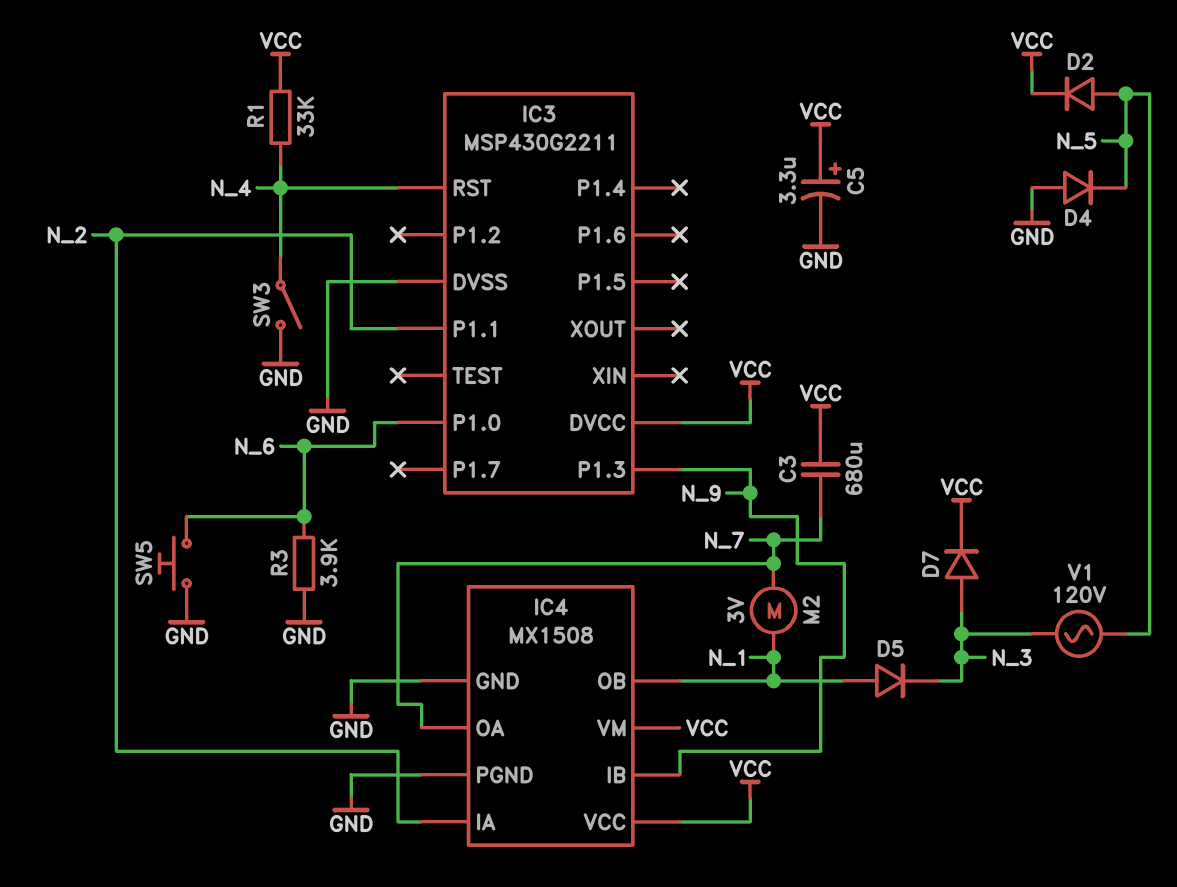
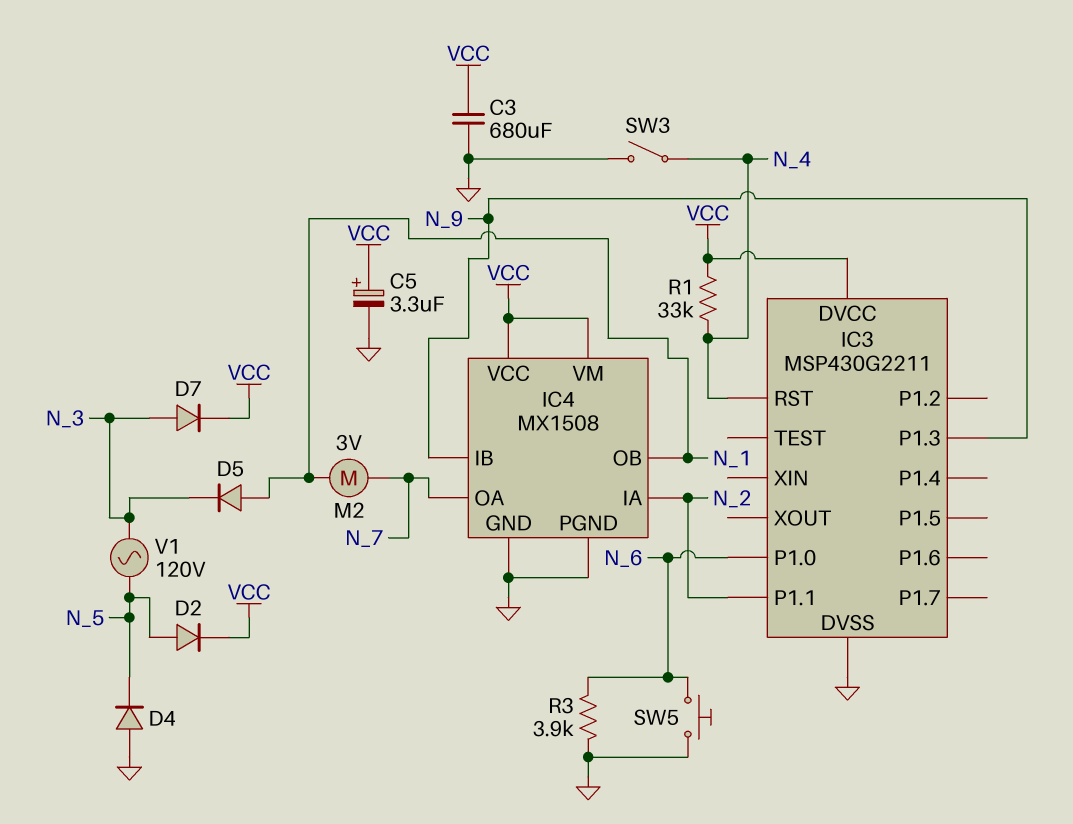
C3: 680uF (N_7, VCC) -> 680uF (GND, VCC)

